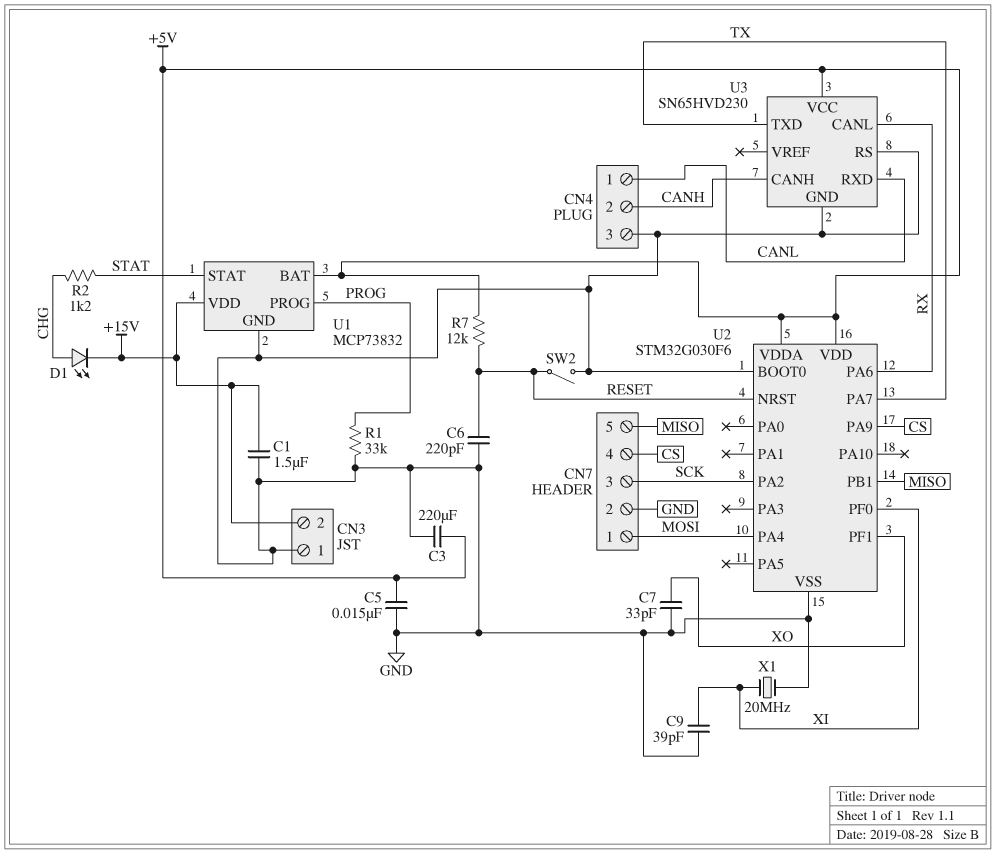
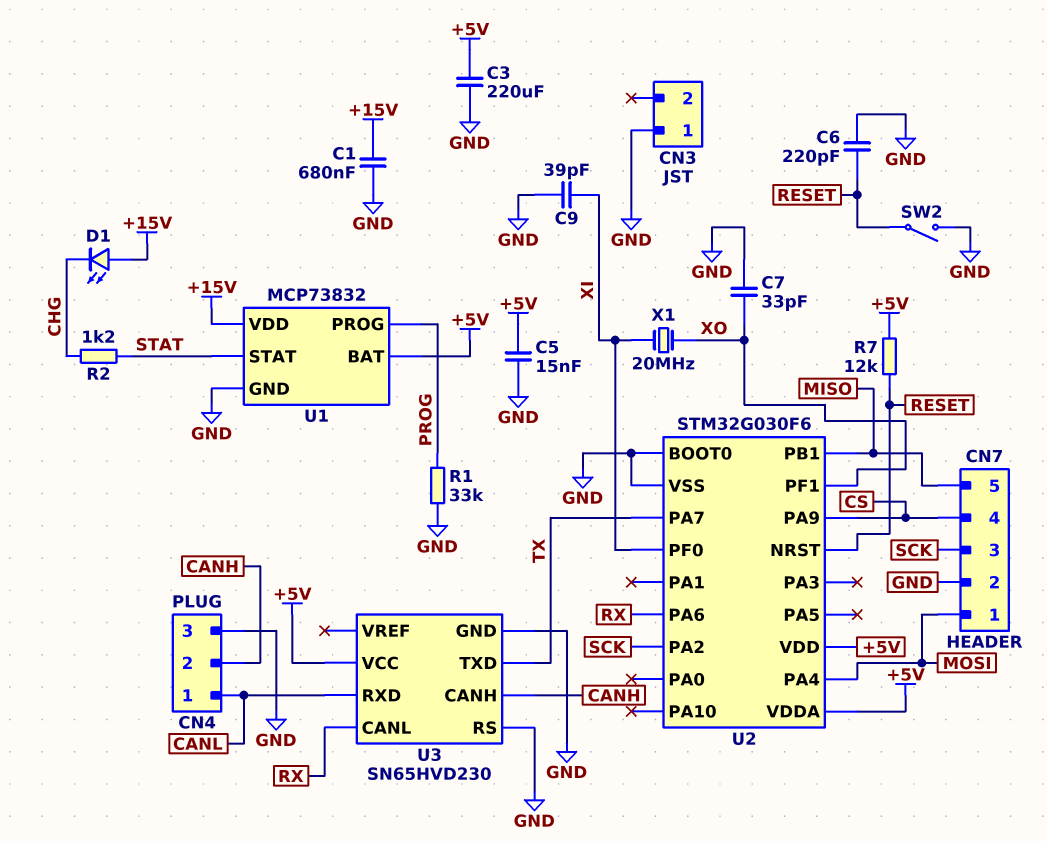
C1: 1.5uF (+15V, GND) -> 680nF (+15V, GND)
CN3 pin 2: +15V -> none
D1: LED (A CHG, K +15V) -> LED (A +15V, K CHG)
X1: 20MHz (GND, XI) -> 20MHz (XI, XO)

